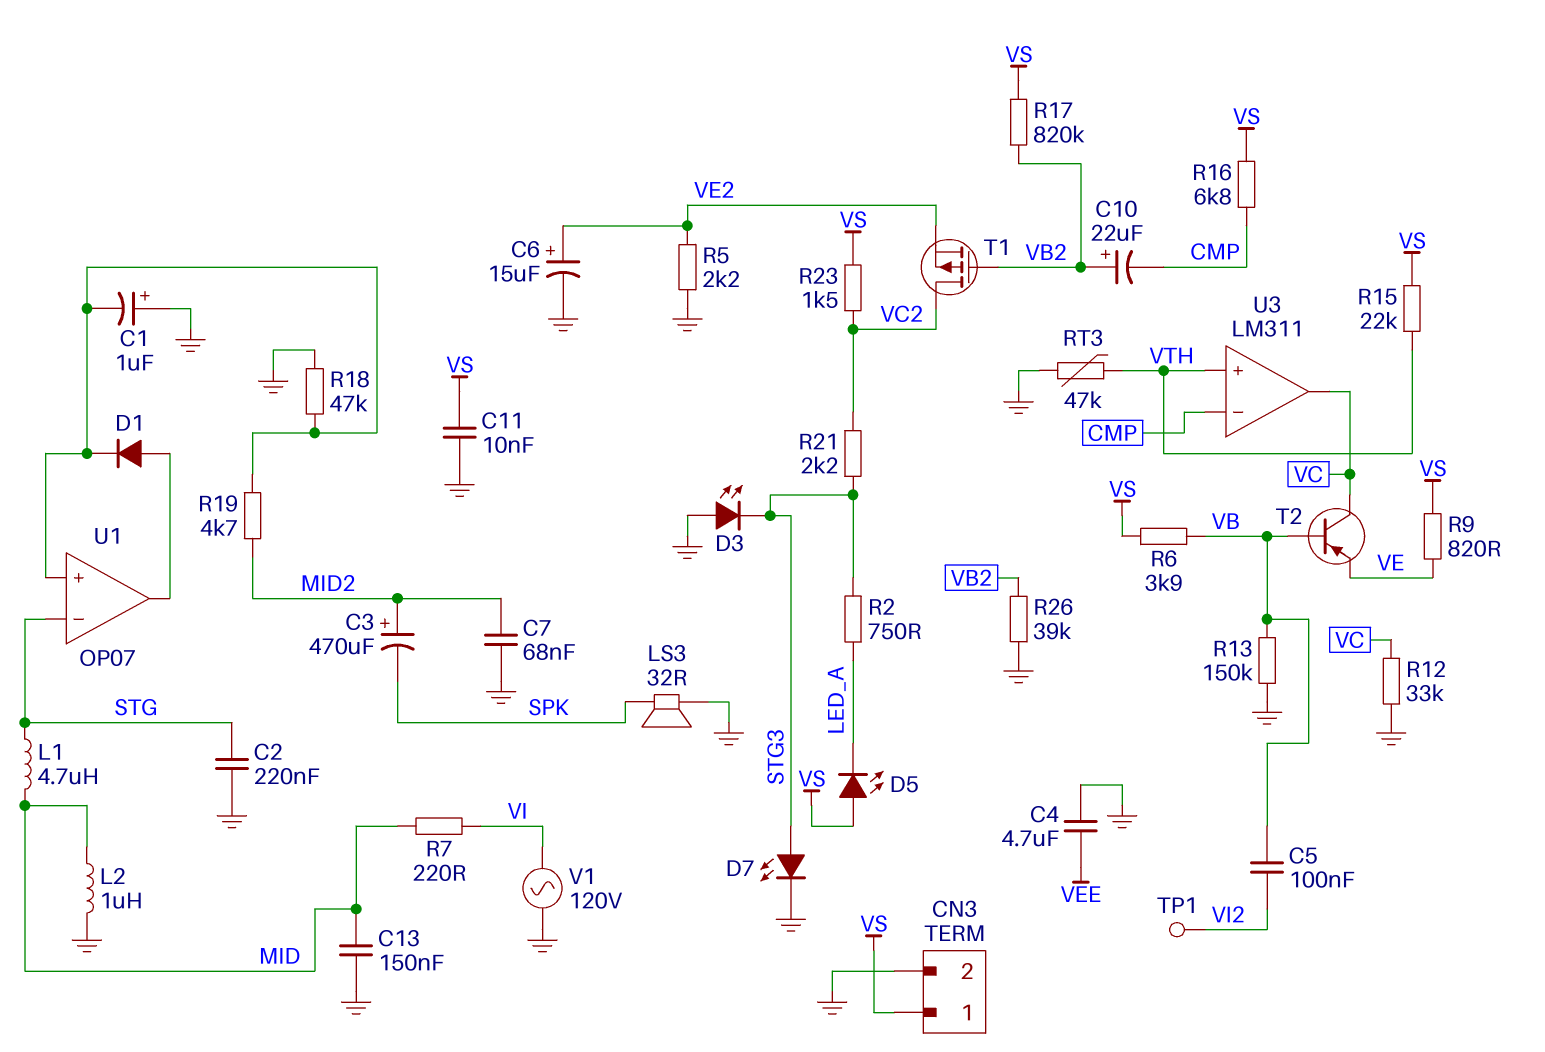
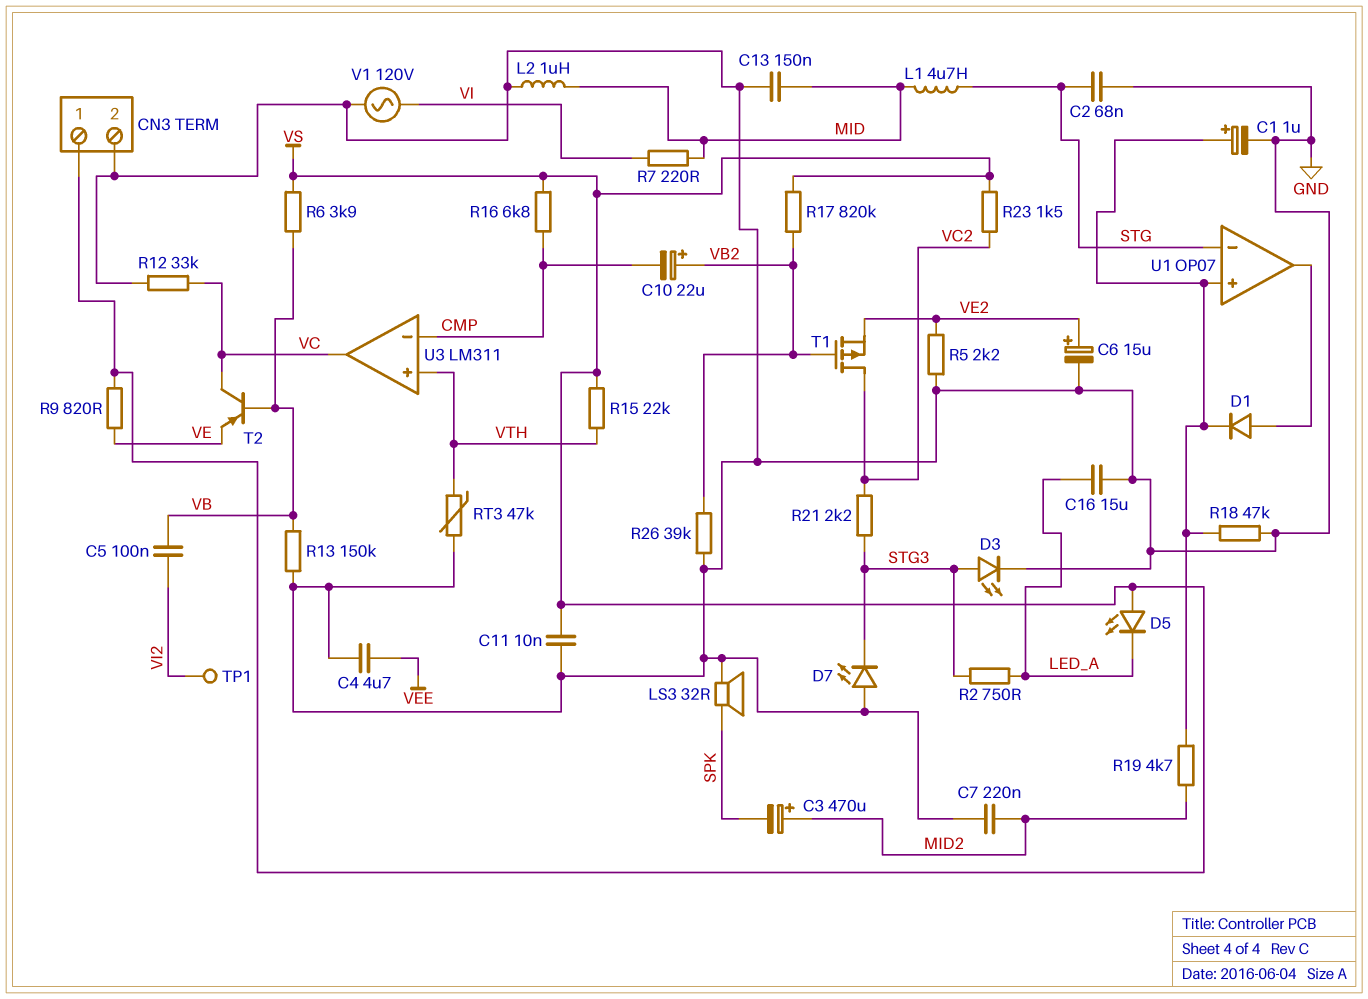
C1: 1uF (plus GND, minus U1/in+) -> 1uF (plus U1/in+, minus GND)
C2: 220nF (GND, STG) -> 68nF (GND, STG)
C7: 68nF (GND, MID2) -> 220nF (GND, MID2)
C16: none -> 15uF (GND, LED_A)
D3: LED (A GND, K STG3) -> LED (A STG3, K GND)
D7: LED (A STG3, K GND) -> LED (A GND, K STG3)

